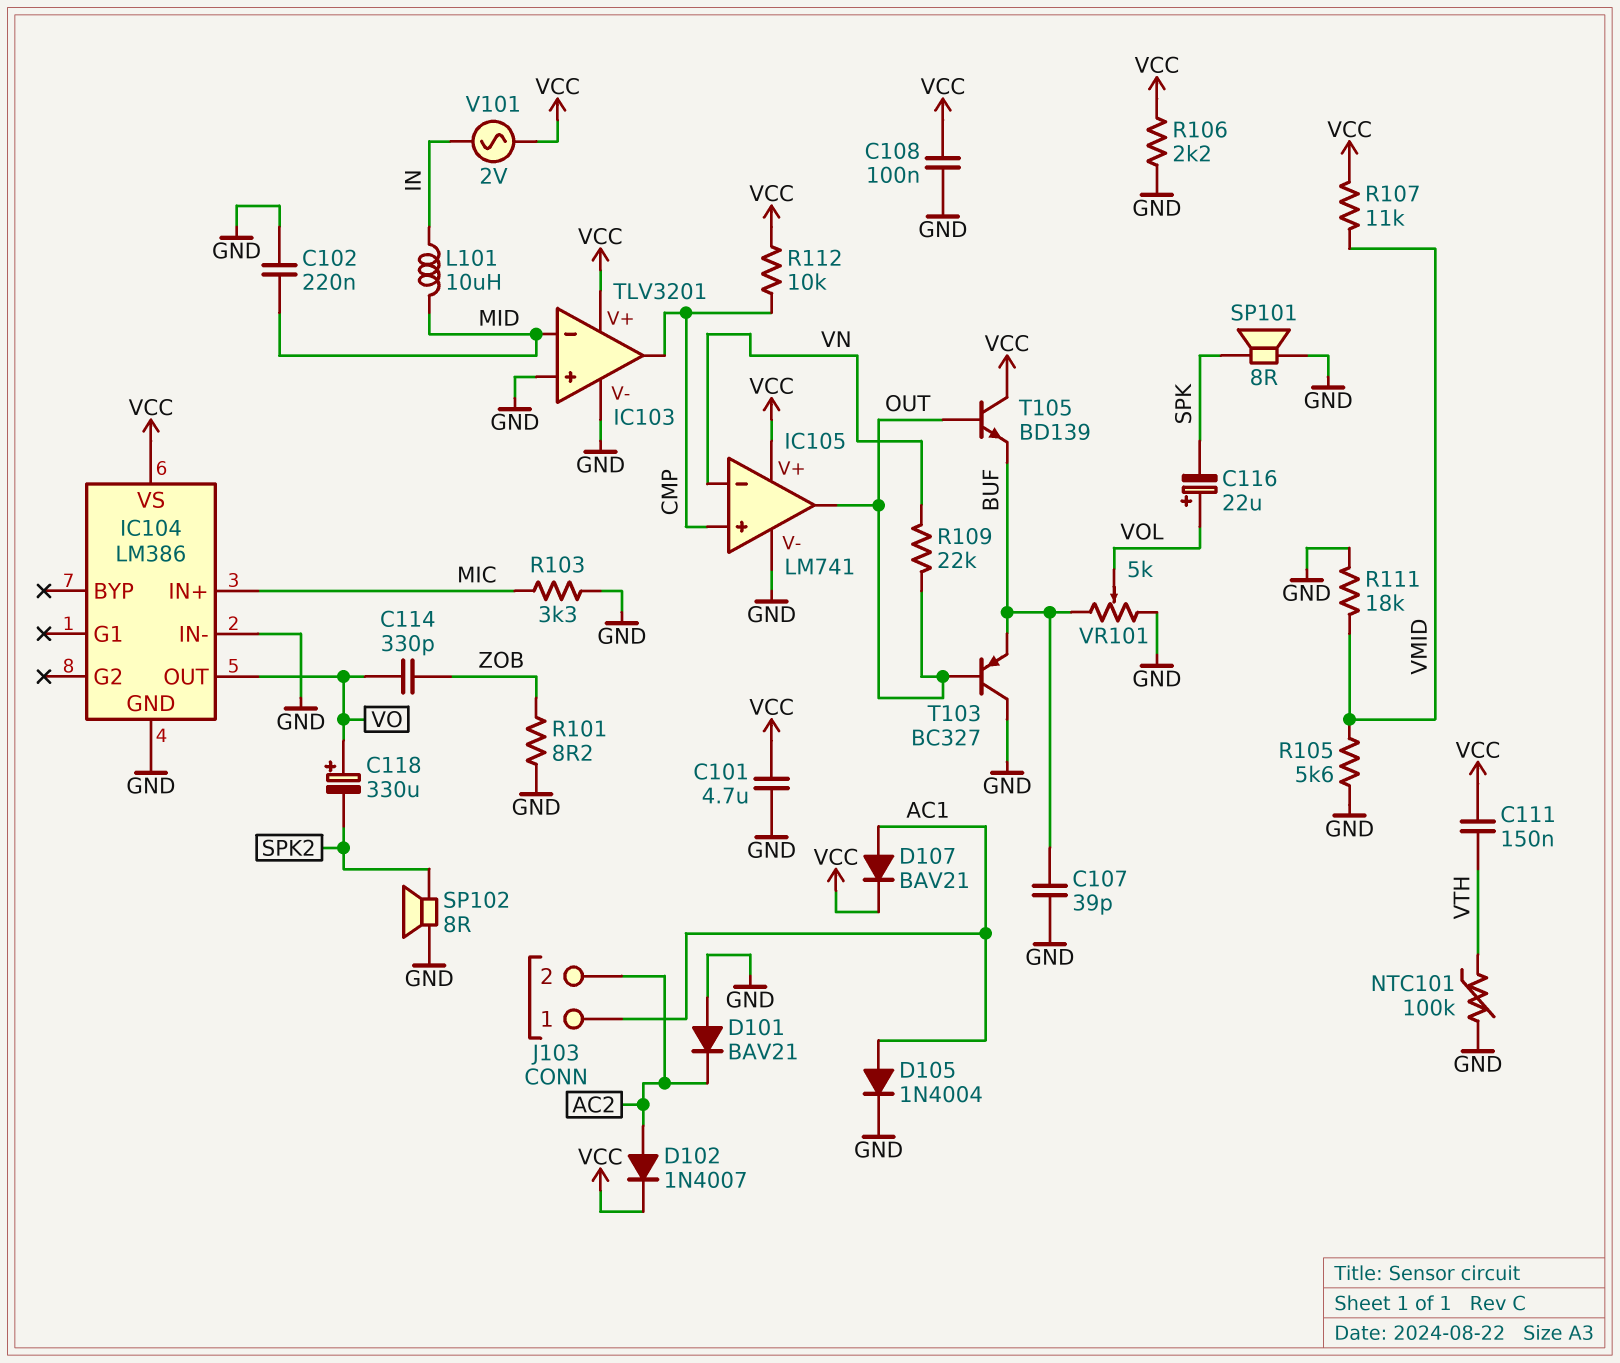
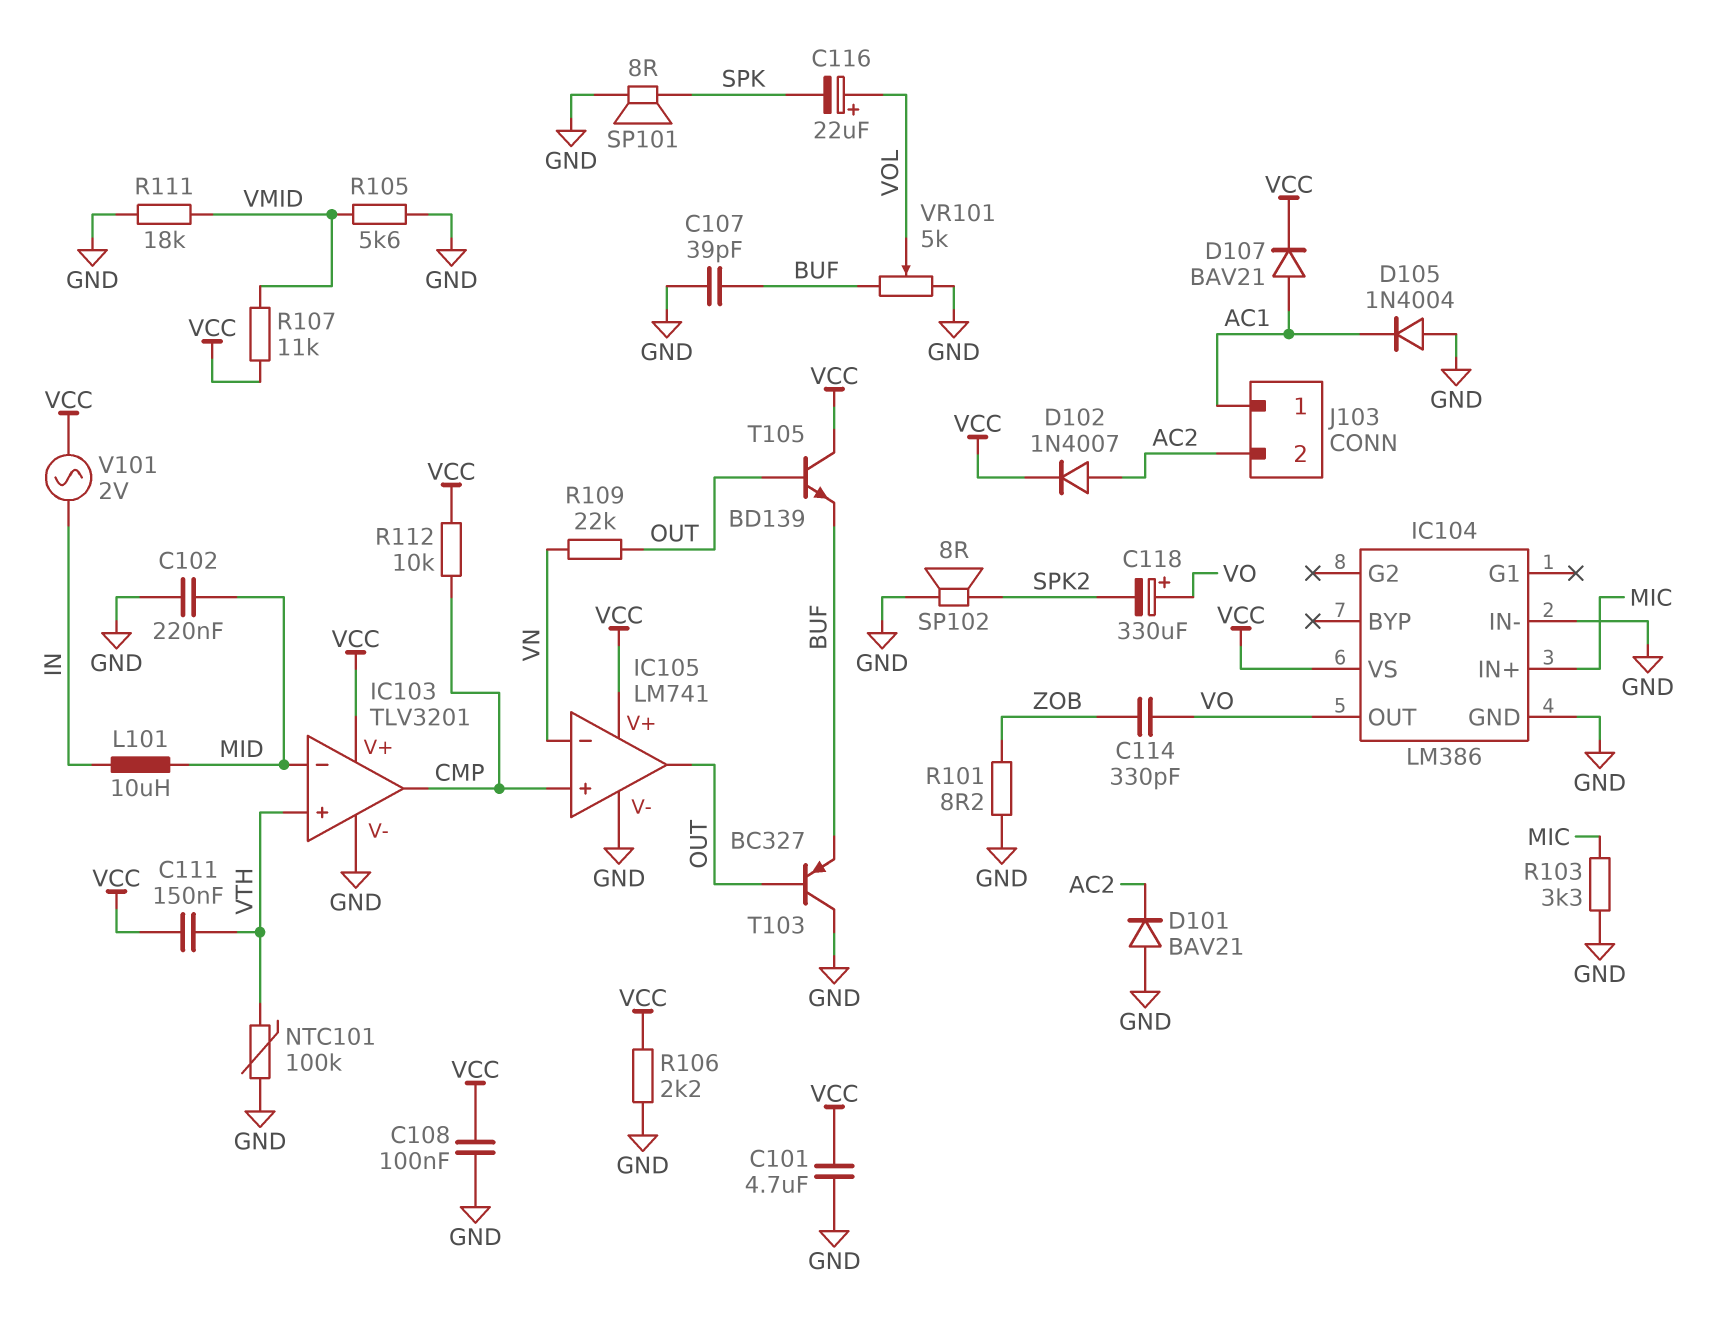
D105: diode 1N4004 (A AC1, K GND) -> diode 1N4004 (A GND, K AC1)
IC103 pin in+: GND -> VTH

